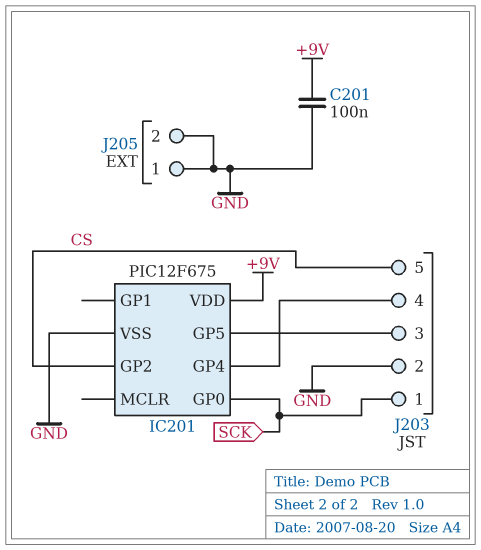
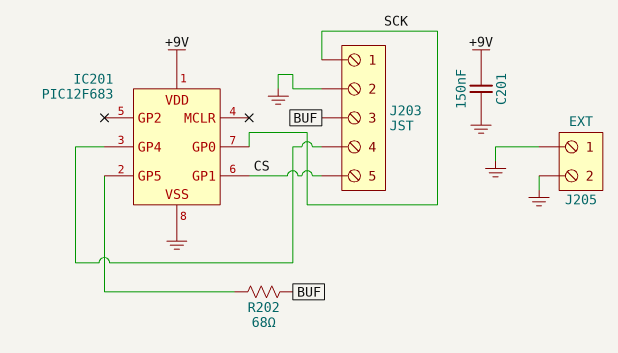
C201: 100nF (+9V, GND) -> 150nF (+9V, GND)
IC201: PIC12F675 -> PIC12F683
IC201 pin GP1: none -> CS
IC201 pin GP2: CS -> none
J203 pin 3: IC201/GP5 -> BUF
R202: none -> 68 (BUF, IC201/GP5)

